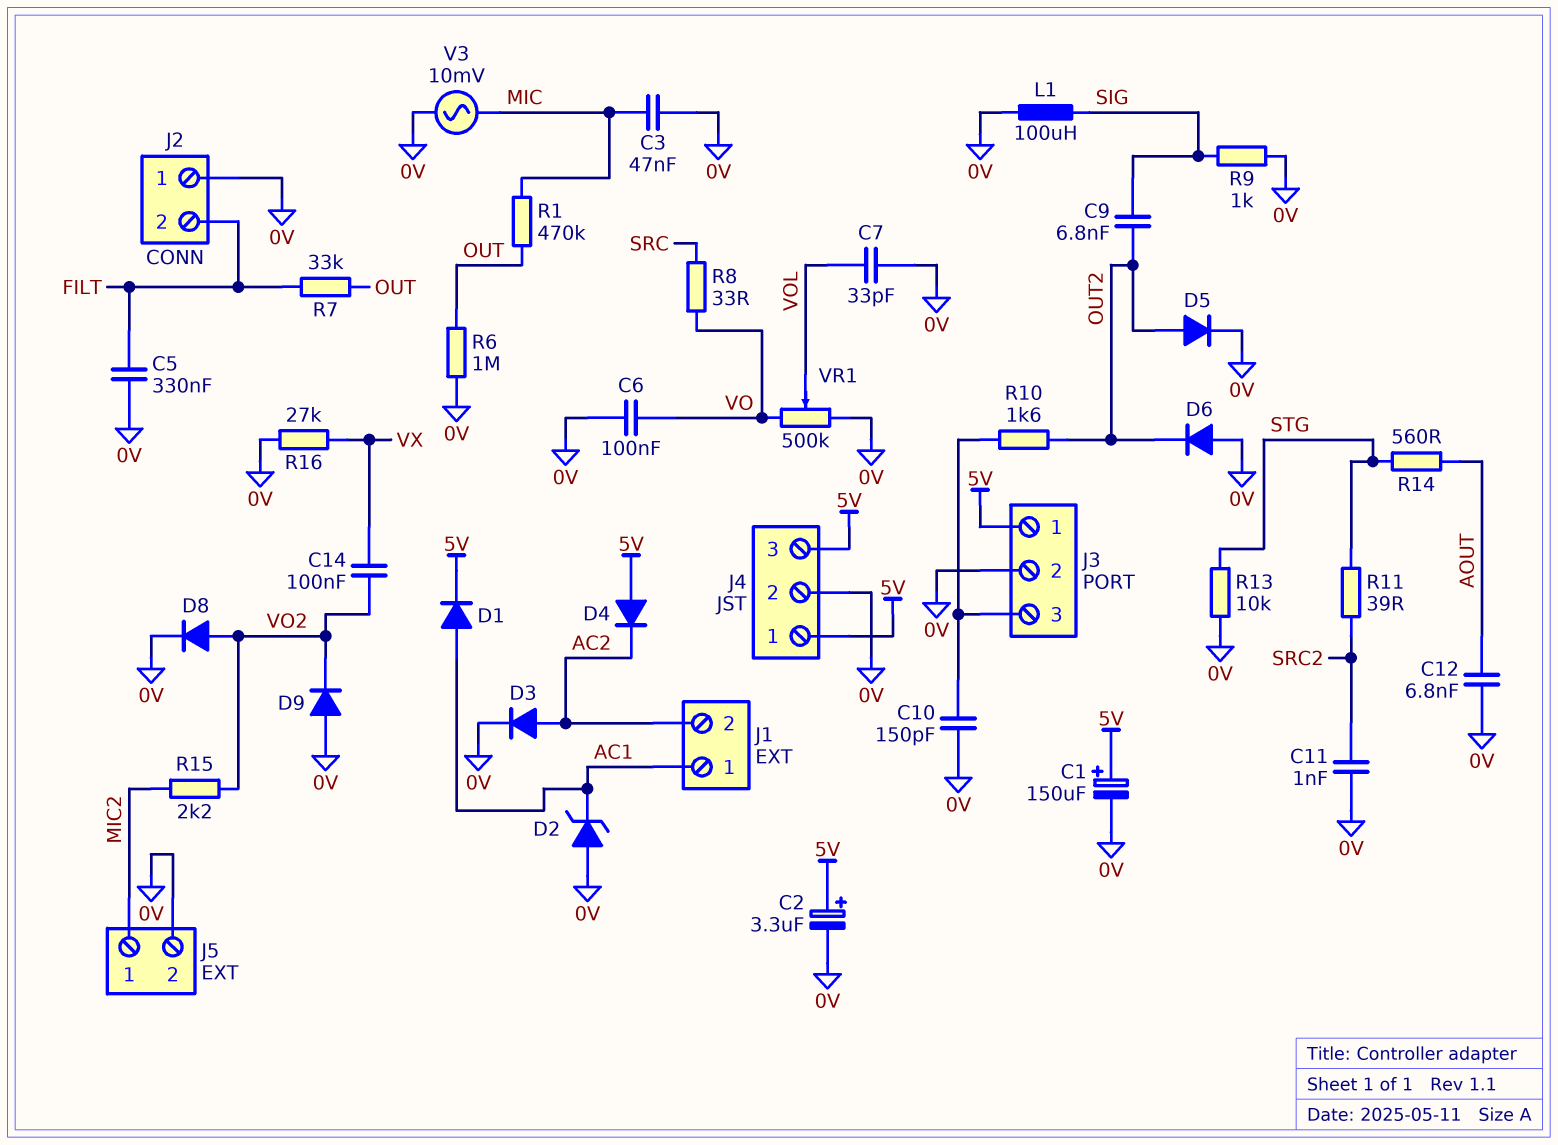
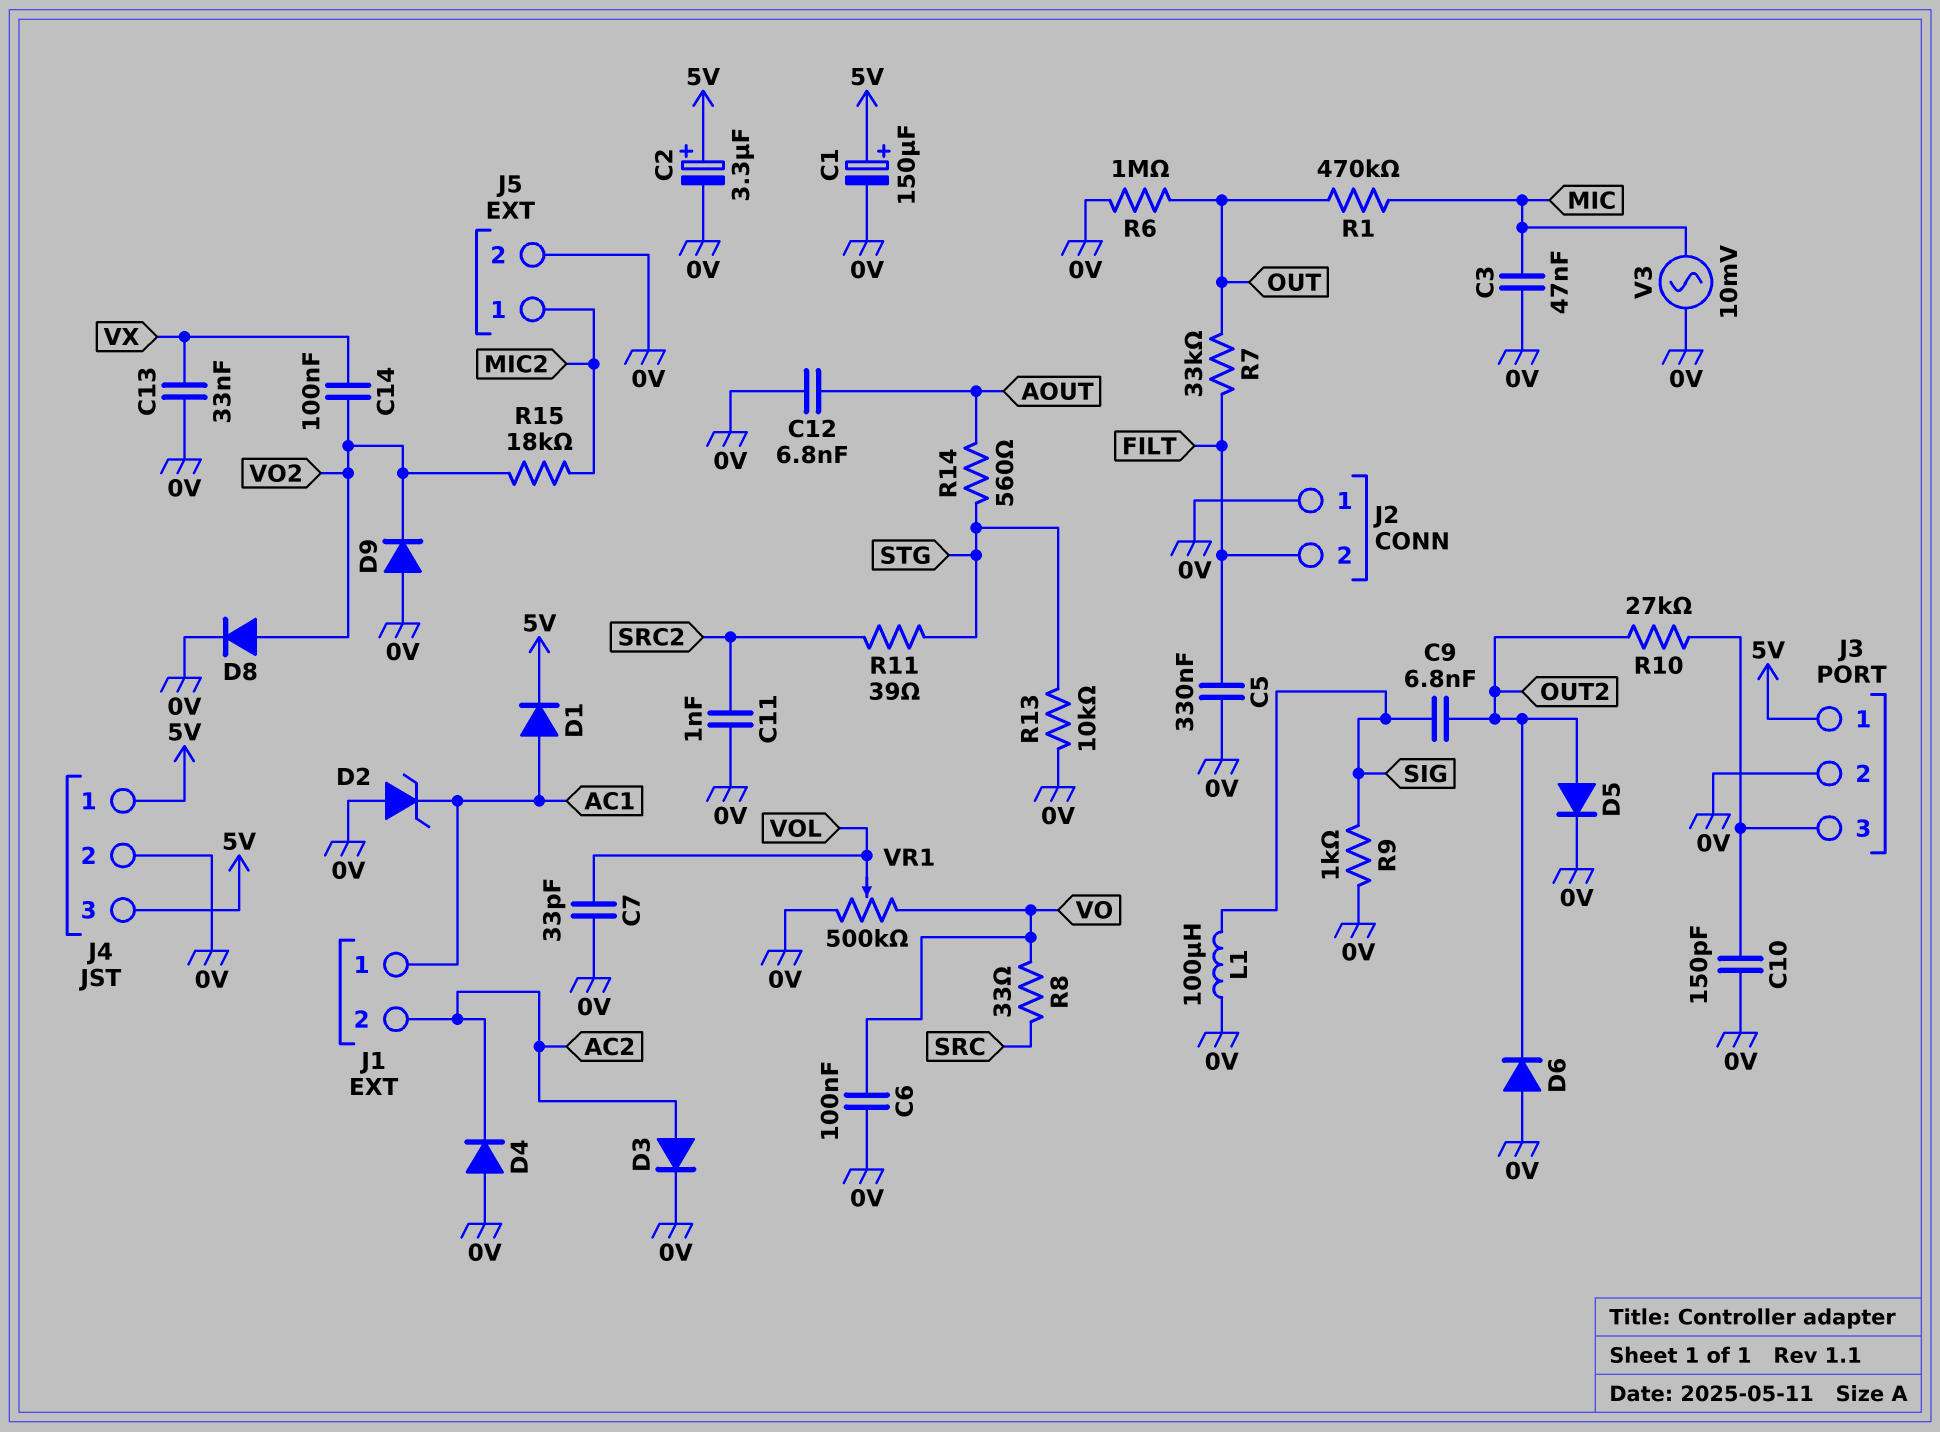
C13: none -> 33nF (0V, VX)
D4: diode (A 5V, K AC2) -> diode (A 0V, K AC2)
R10: 1.6k (J3/3, OUT2) -> 27k (J3/3, OUT2)
R15: 2.2k (MIC2, VO2) -> 18k (MIC2, VO2)
R16: 27k (0V, VX) -> none

